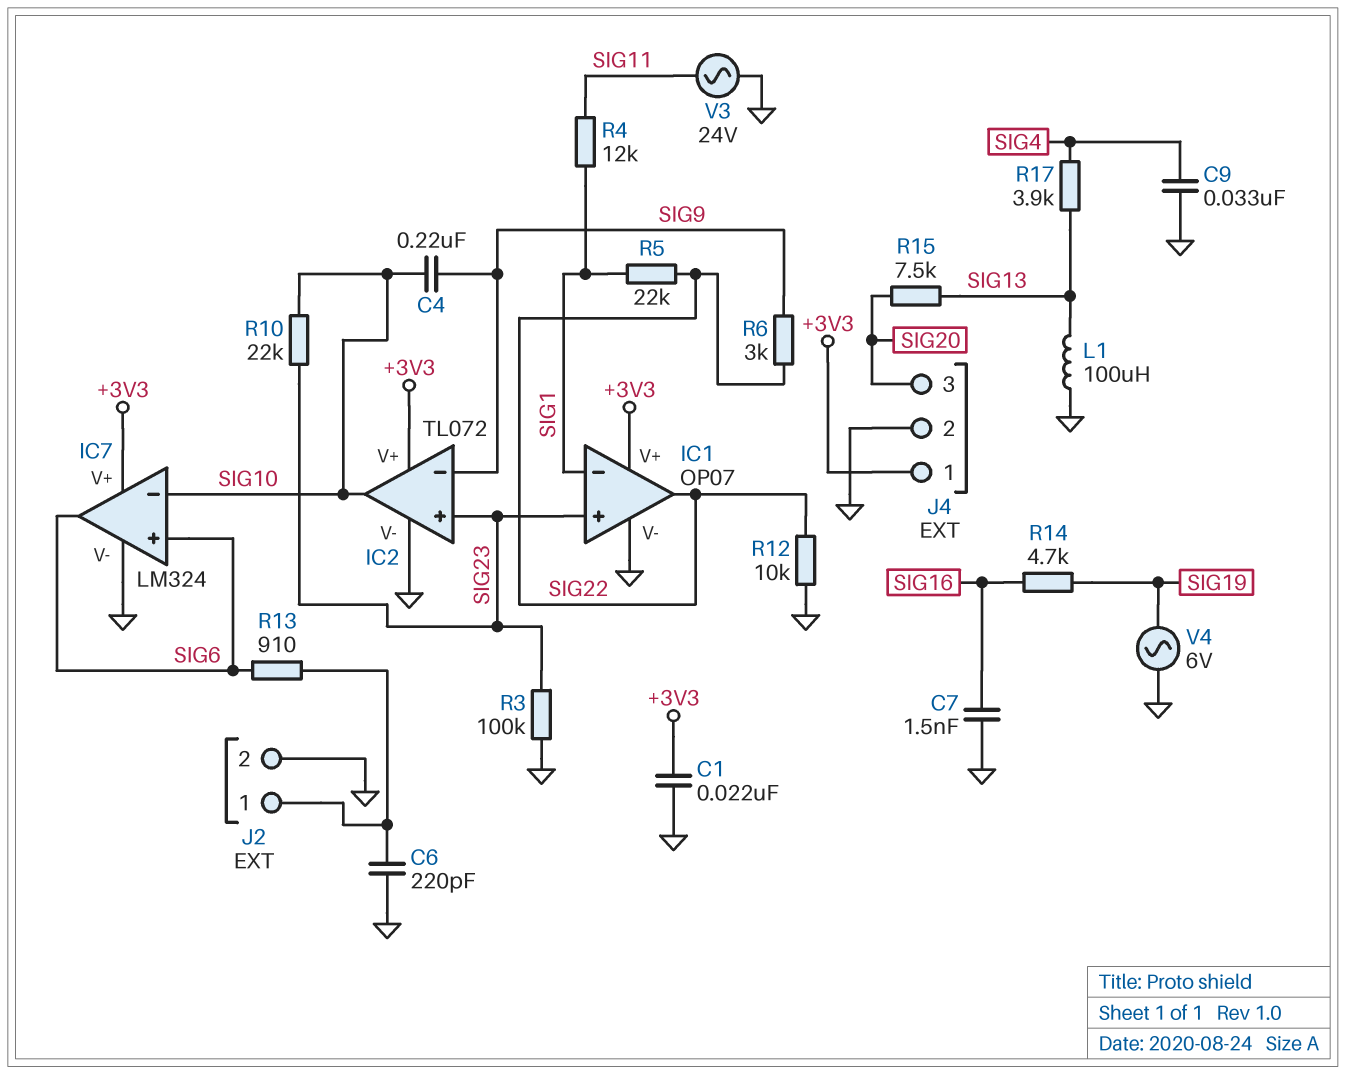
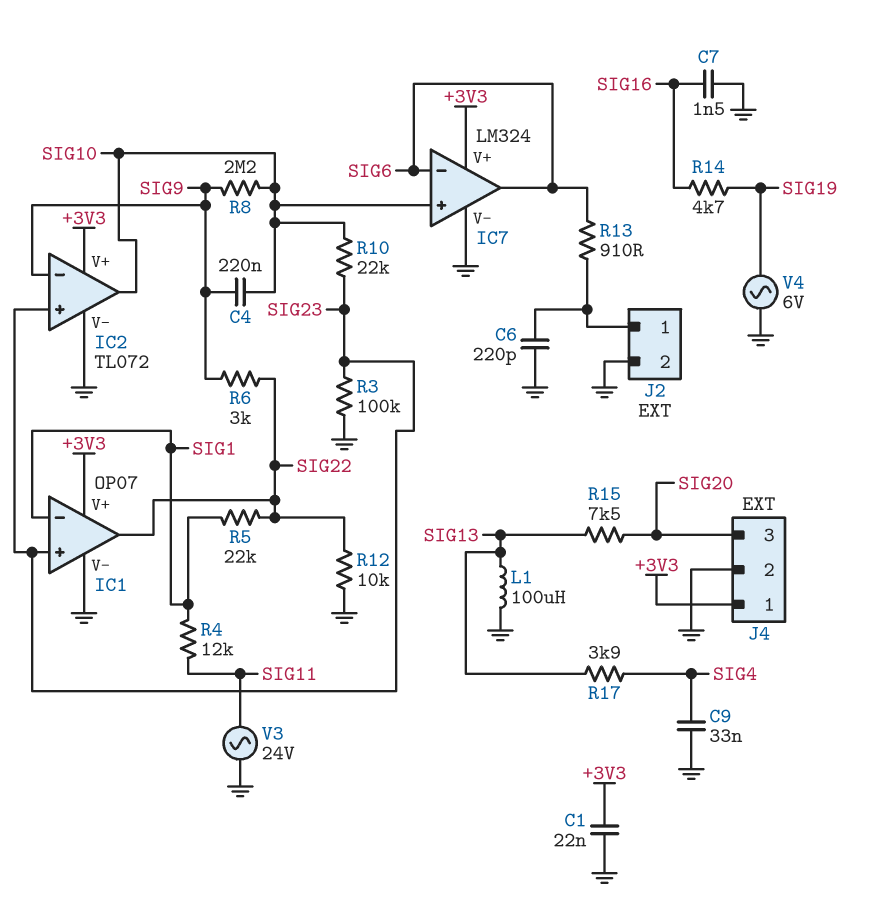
IC7 pin in+: SIG6 -> SIG10
IC7 pin in-: SIG10 -> SIG6
R8: none -> 2.2M (SIG9, SIG10)

